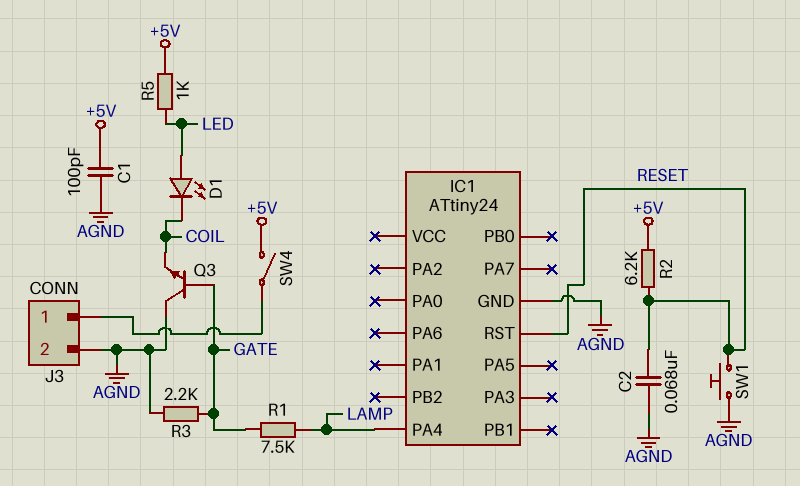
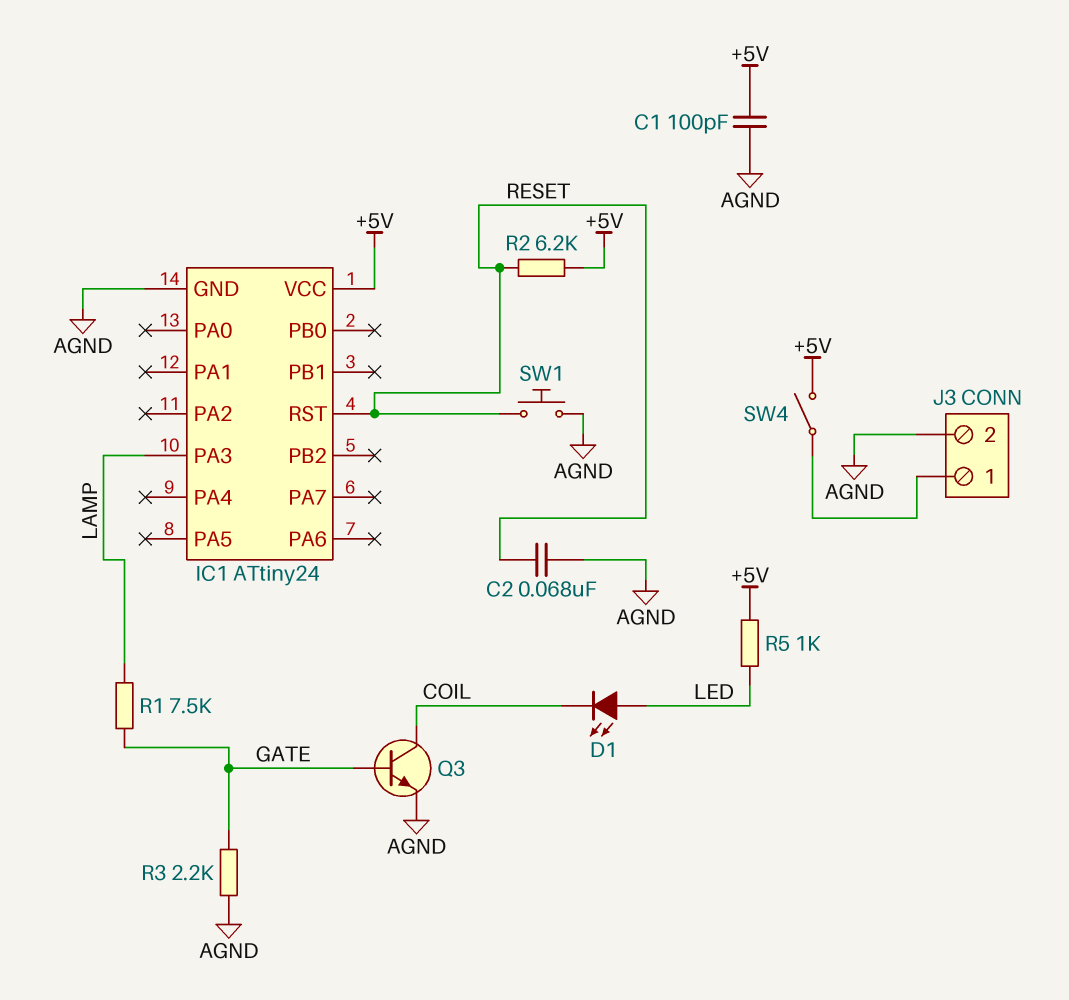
IC1 pin PA3: none -> LAMP
IC1 pin PA4: LAMP -> none
IC1 pin VCC: none -> +5V
Q3: NPN (B GATE, C AGND, E COIL) -> NPN (B GATE, C COIL, E AGND)

